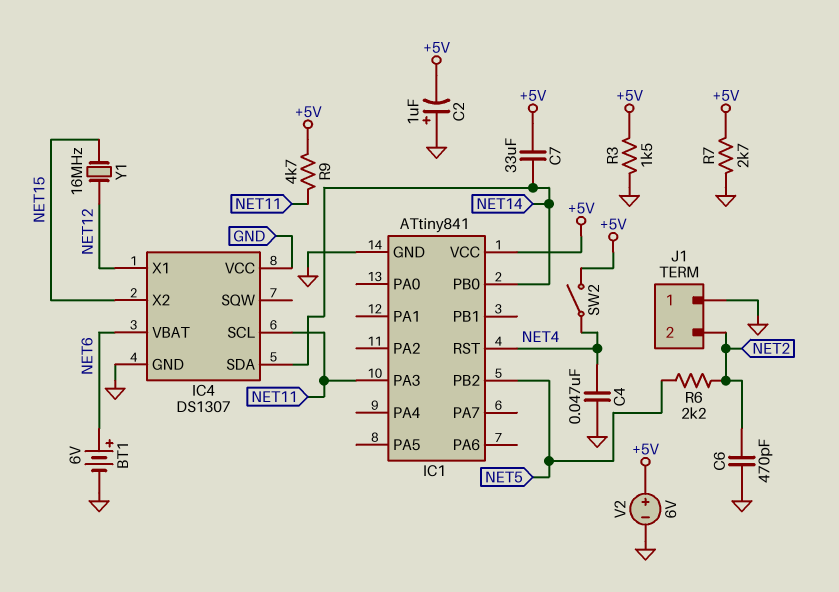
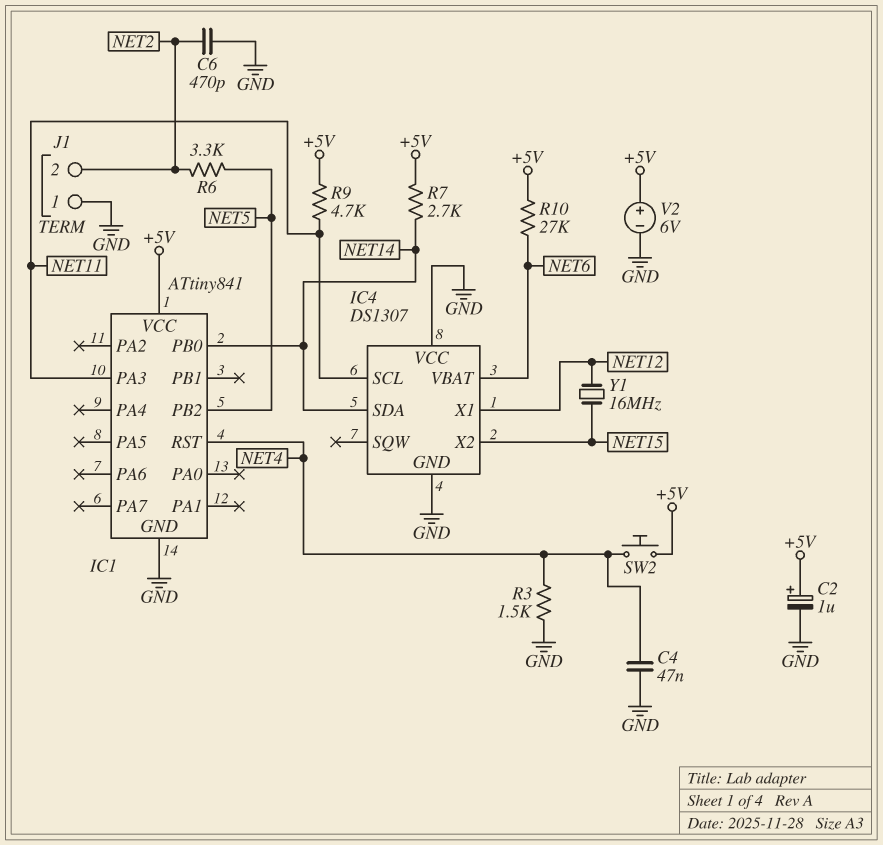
BT1: 6V (plus NET6, minus GND) -> none
C2: 1uF (plus GND, minus +5V) -> 1uF (plus +5V, minus GND)
C7: 33uF (+5V, NET14) -> none
R3: 1.5k (+5V, GND) -> 1.5k (GND, NET4)
R6: 2.2k (NET2, NET5) -> 3.3k (NET2, NET5)
R7: 2.7k (+5V, GND) -> 2.7k (+5V, NET14)
R10: none -> 27k (+5V, NET6)
SW2: switch (+5V, NET4) -> button (+5V, NET4)

